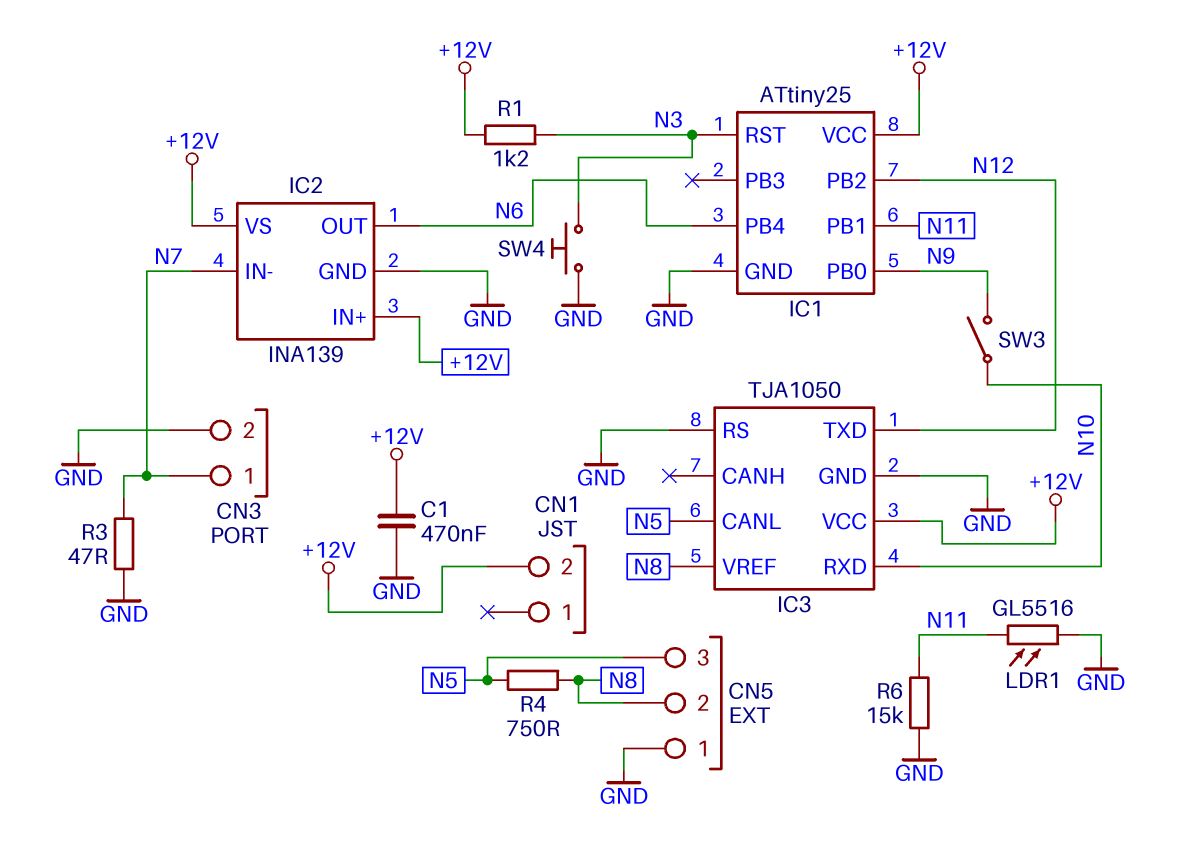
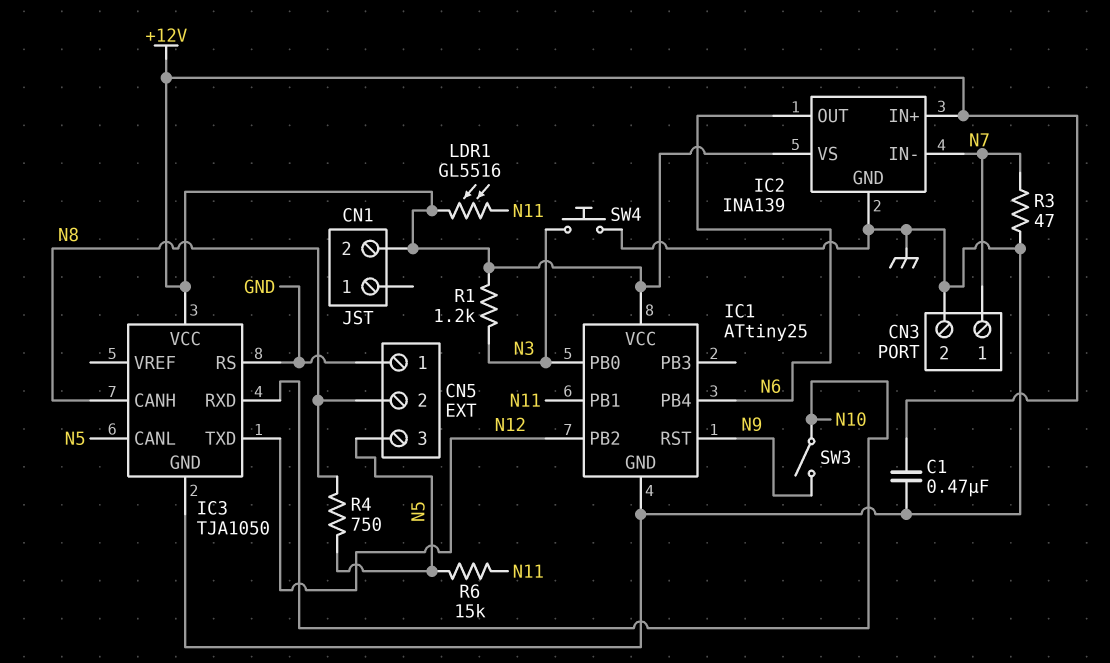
IC1 pin PB0: N9 -> N3
IC1 pin RST: N3 -> N9
IC3 pin CANH: none -> N8
IC3 pin VREF: N8 -> none
LDR1: GL5516 (GND, N11) -> GL5516 (+12V, N11)
R6: 15k (GND, N11) -> 15k (N5, N11)

